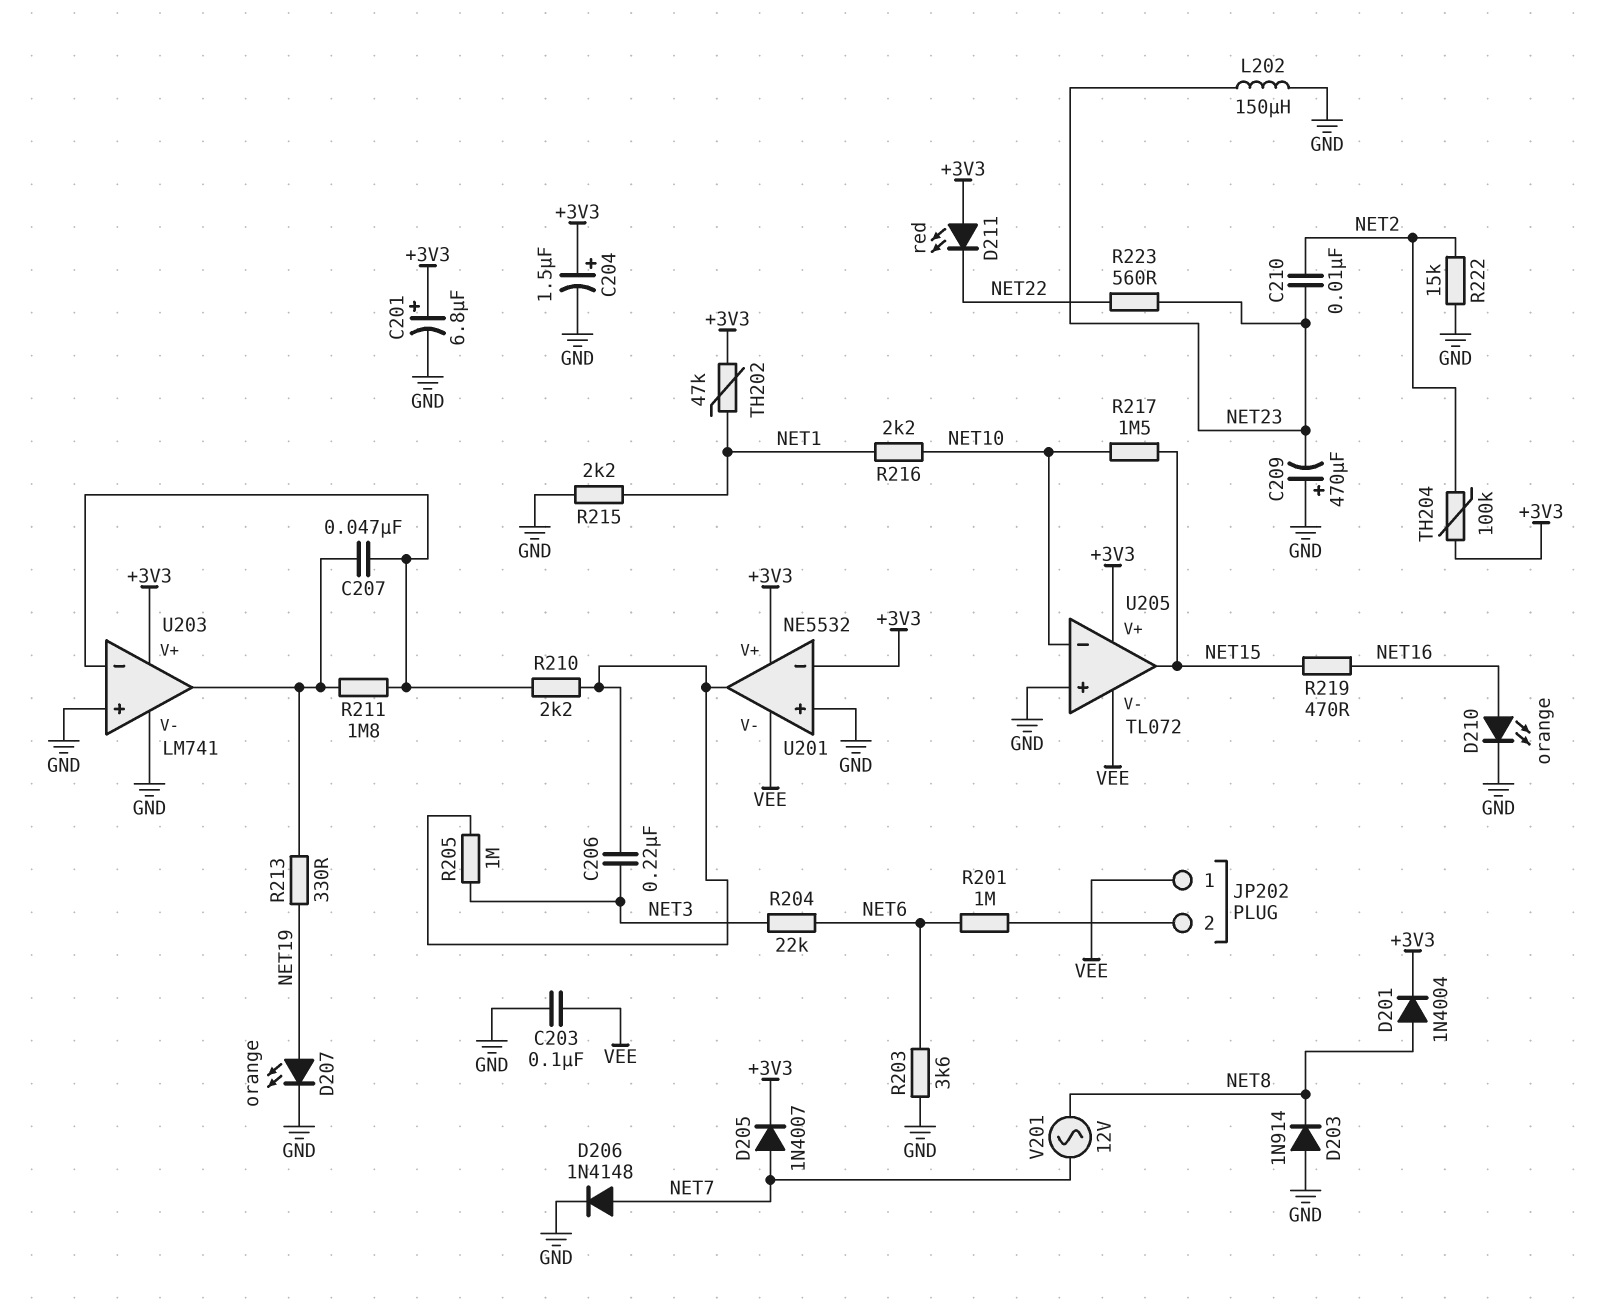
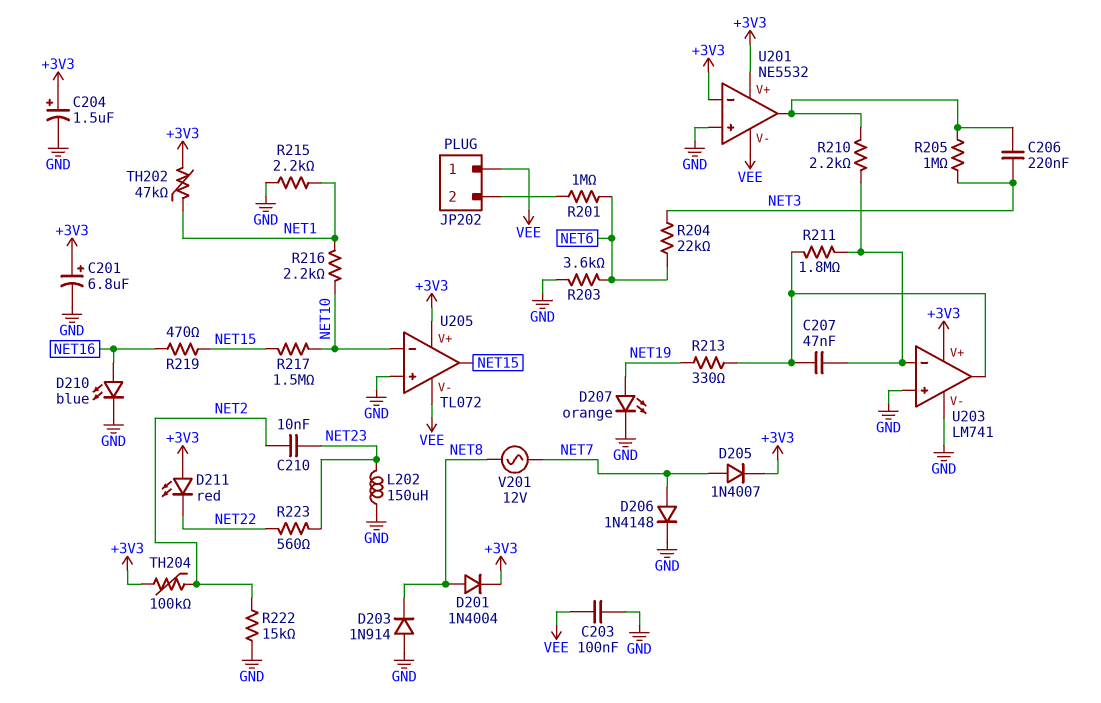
C209: 470uF (plus GND, minus NET23) -> none
D210: LED orange (A NET16, K GND) -> LED blue (A NET16, K GND)

